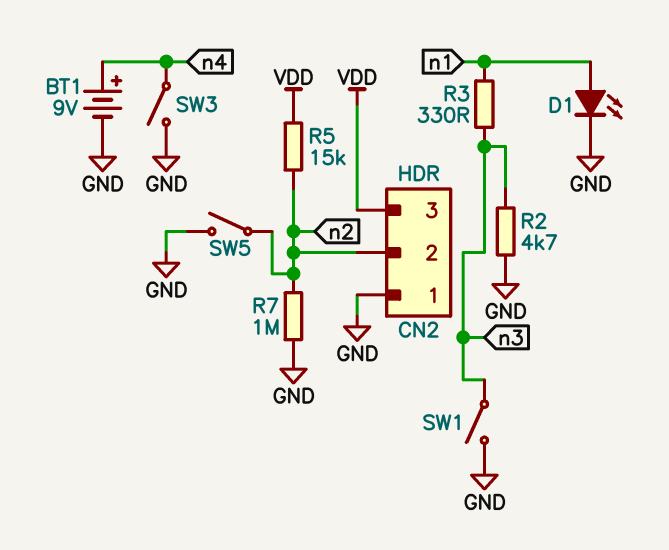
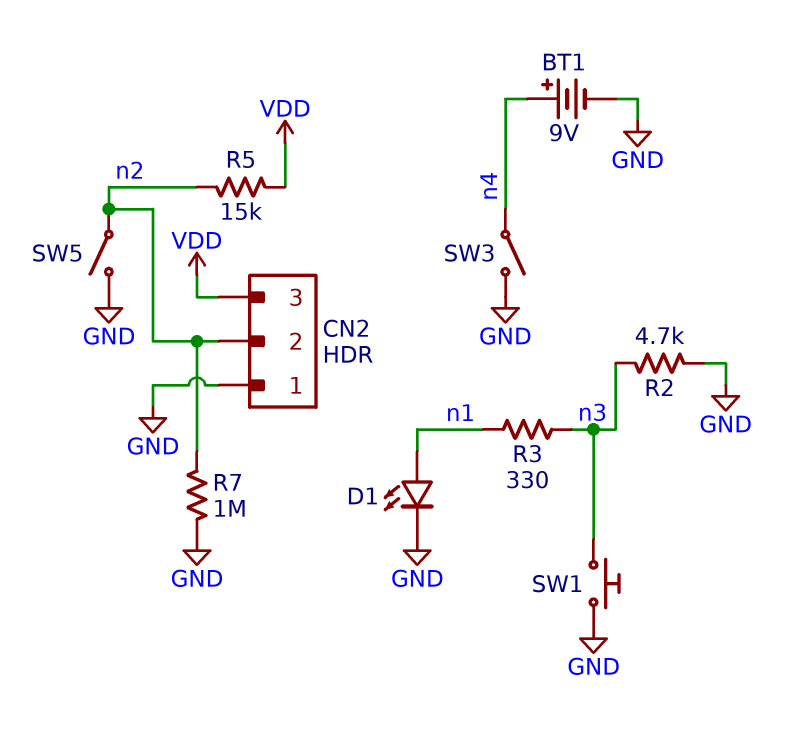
SW1: switch (GND, n3) -> button (GND, n3)

